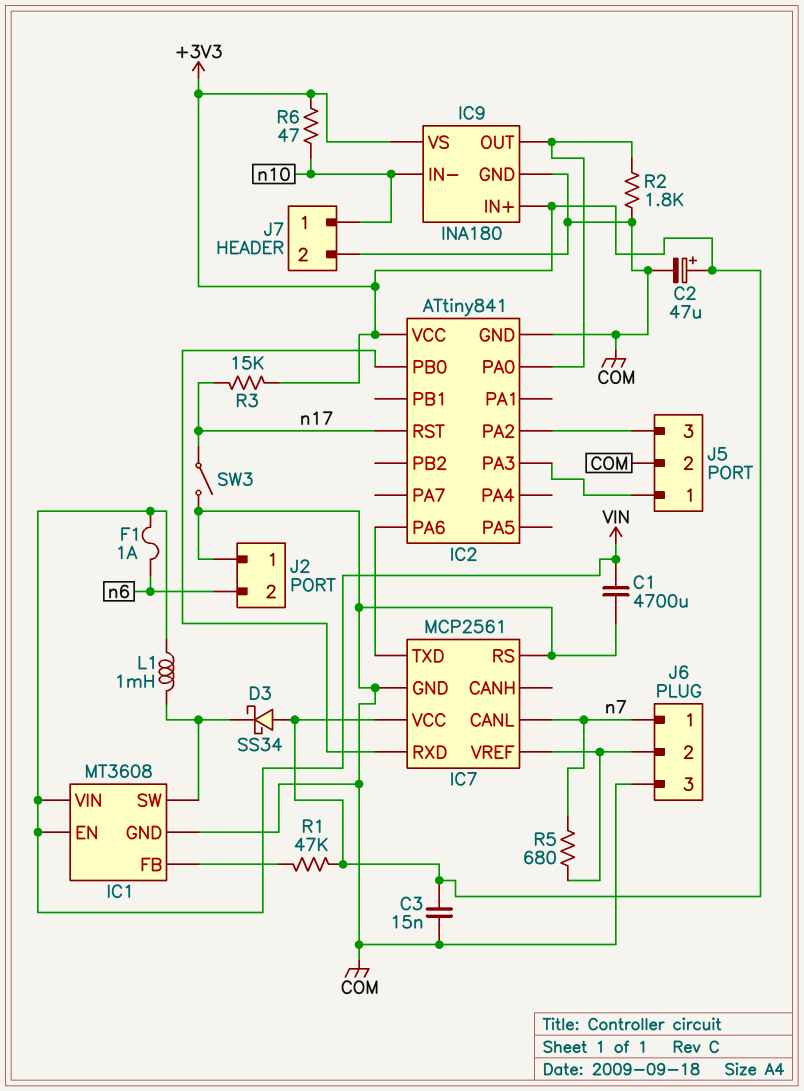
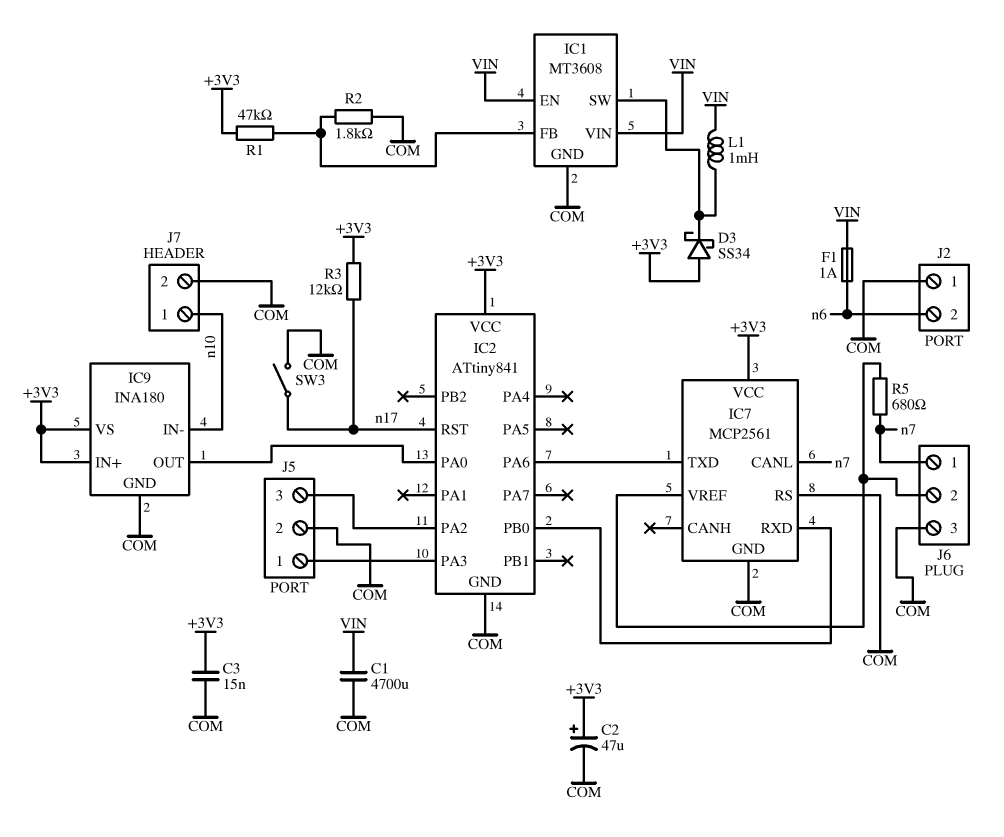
R2: 1.8k (COM, IC2/PA0) -> 1.8k (COM, IC1/FB)
R3: 15k (+3V3, n17) -> 12k (+3V3, n17)
R6: 47 (+3V3, n10) -> none

